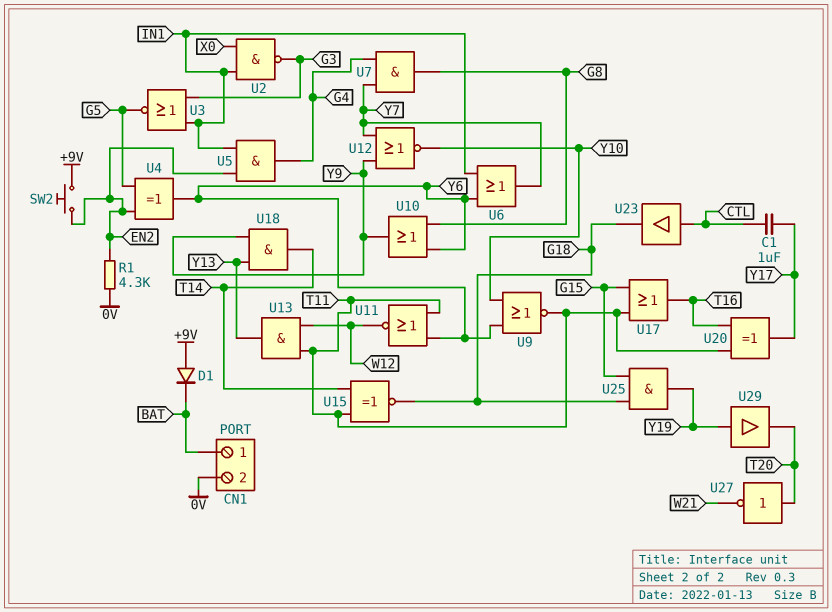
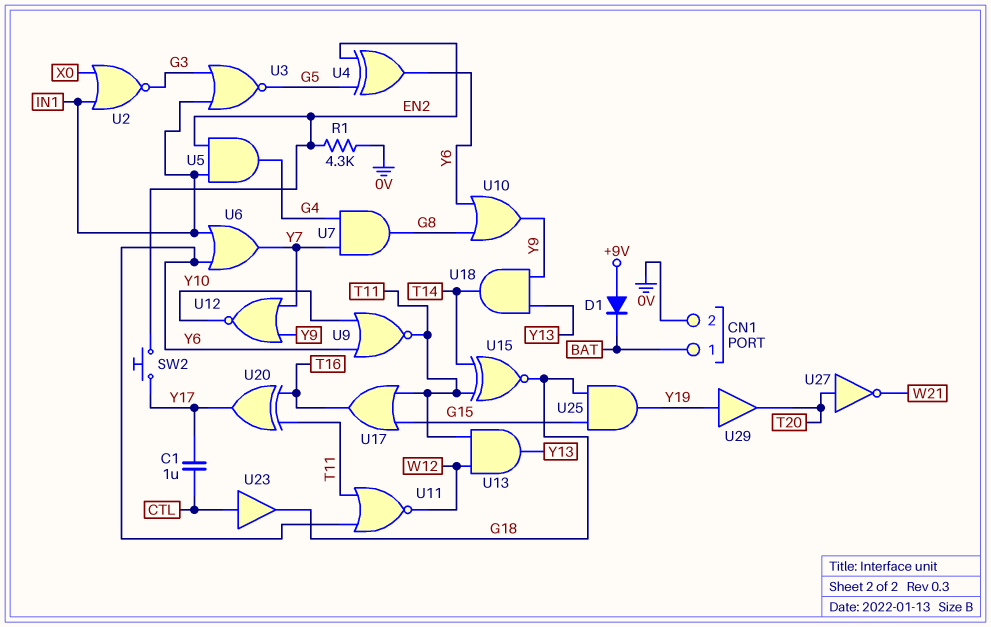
SW2: button (+9V, EN2) -> button (EN2, Y17)
U2: NAND (in IN1, in X0, out G3) -> NOR (in IN1, in X0, out G3)

